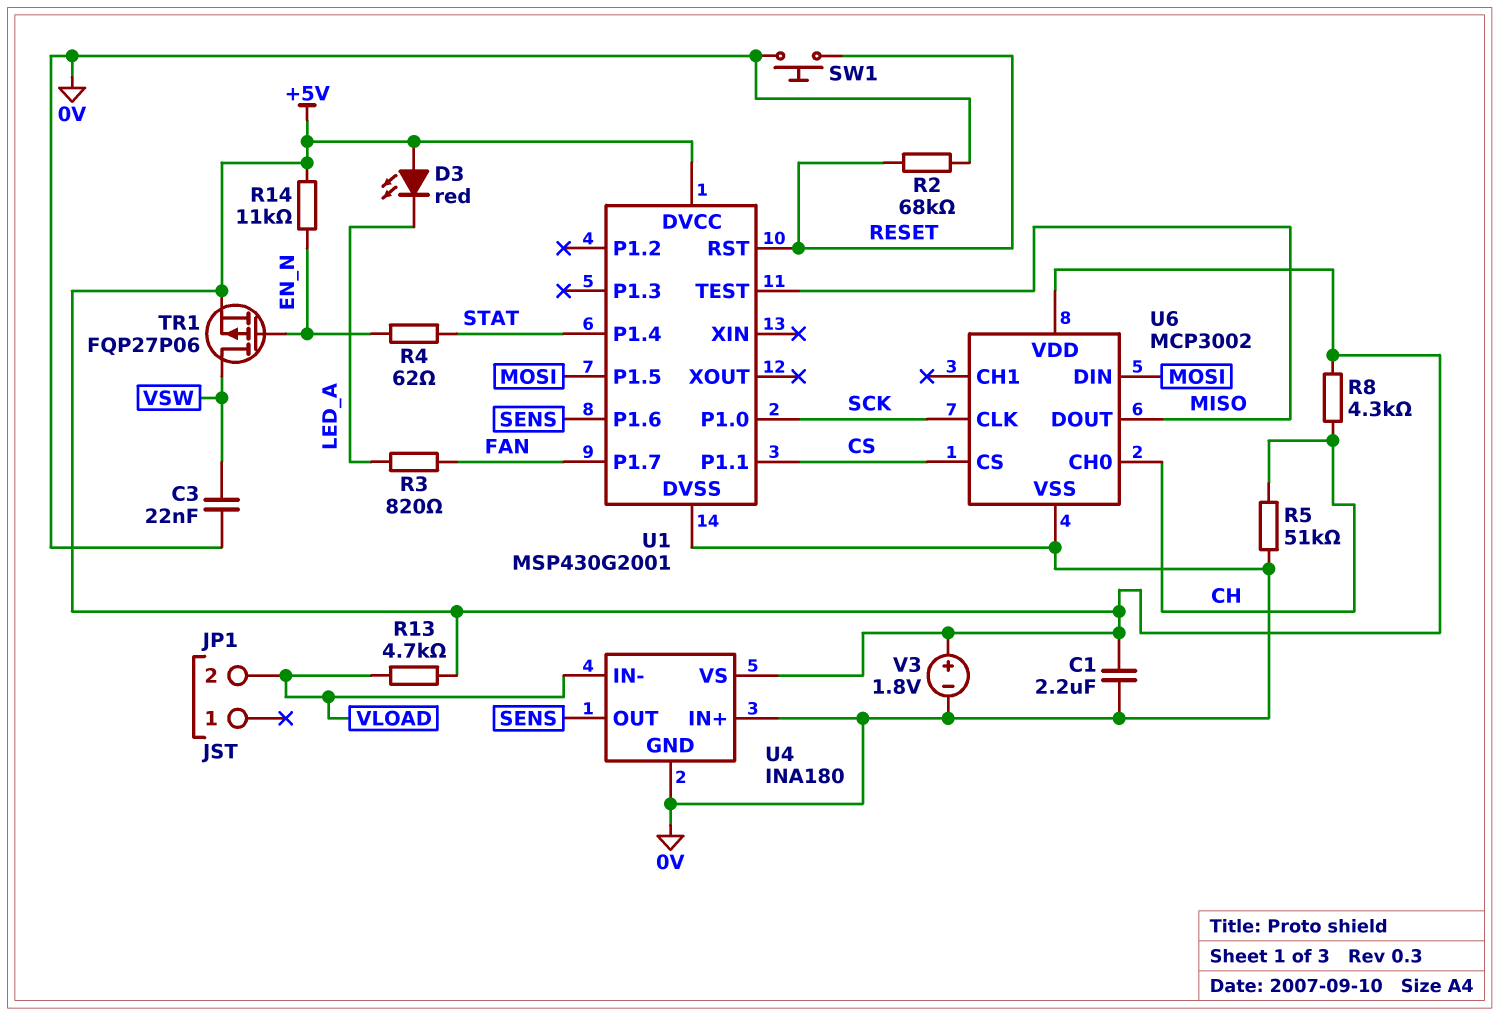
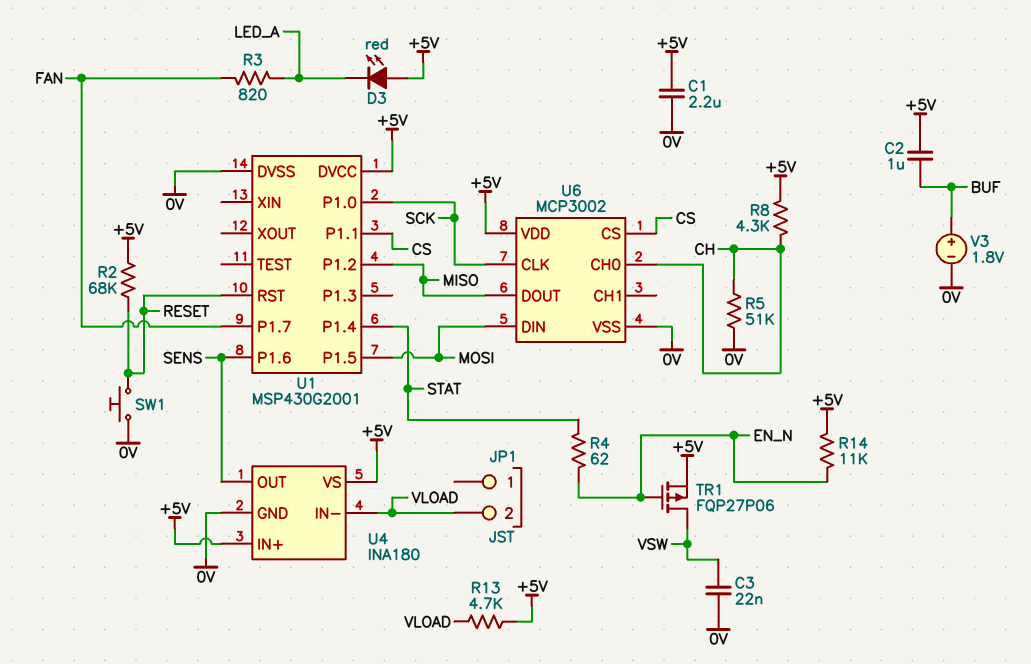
C2: none -> 1uF (+5V, BUF)
R2: 68k (0V, RESET) -> 68k (+5V, RESET)
U1 pin P1.2: none -> MISO
U1 pin TEST: MISO -> none
U4 pin IN+: 0V -> +5V
V3: 1.8V (plus +5V, minus 0V) -> 1.8V (plus BUF, minus 0V)

